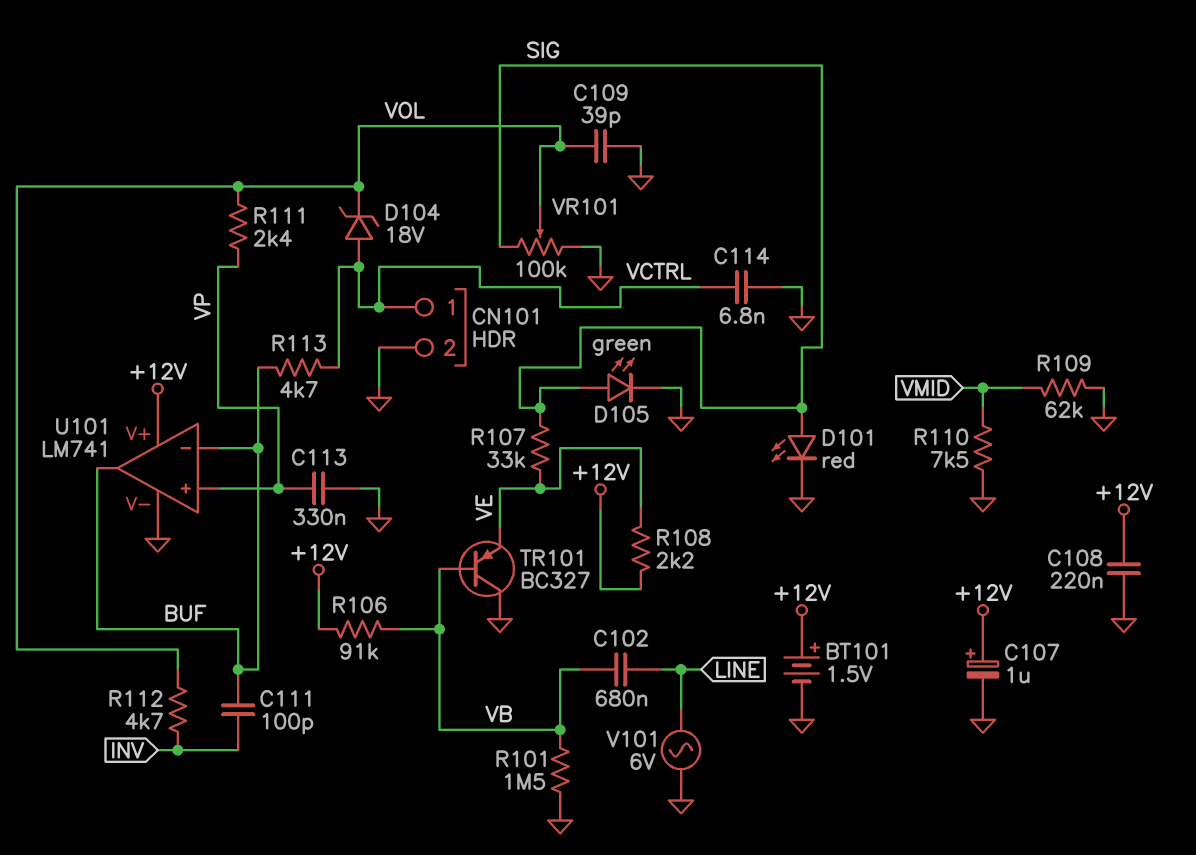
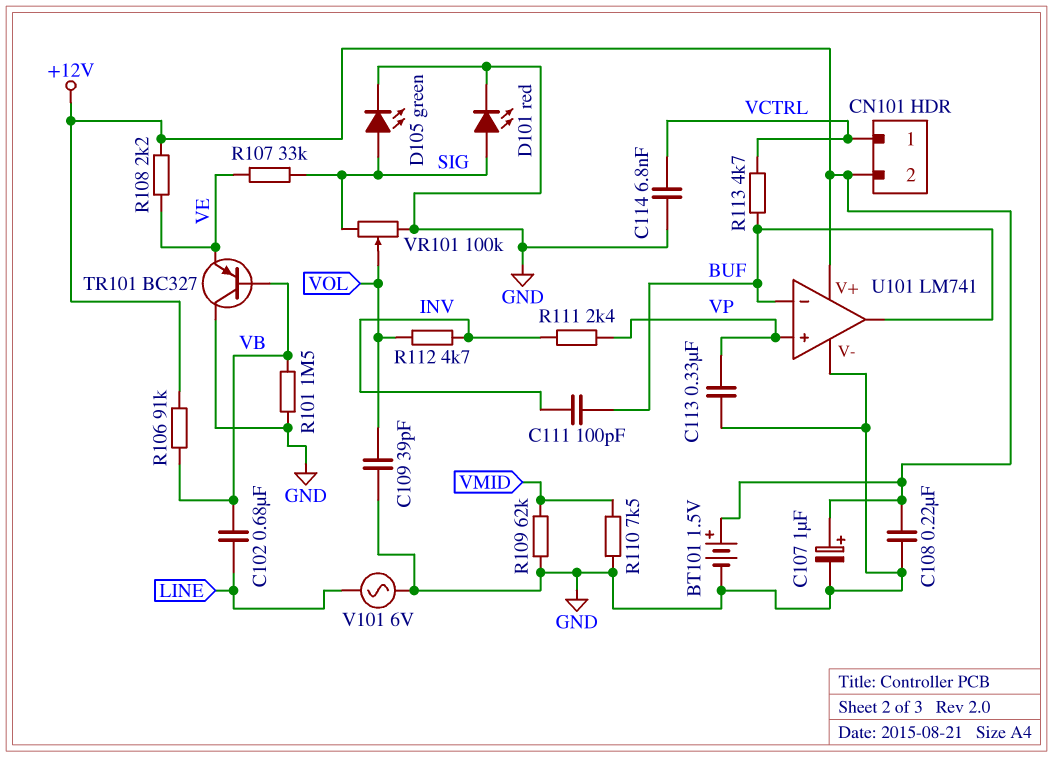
CN101 pin 2: GND -> +12V
D104: zener 18V (A VCTRL, K VOL) -> none
R111: 2.4k (VOL, VP) -> 2.4k (INV, VP)

